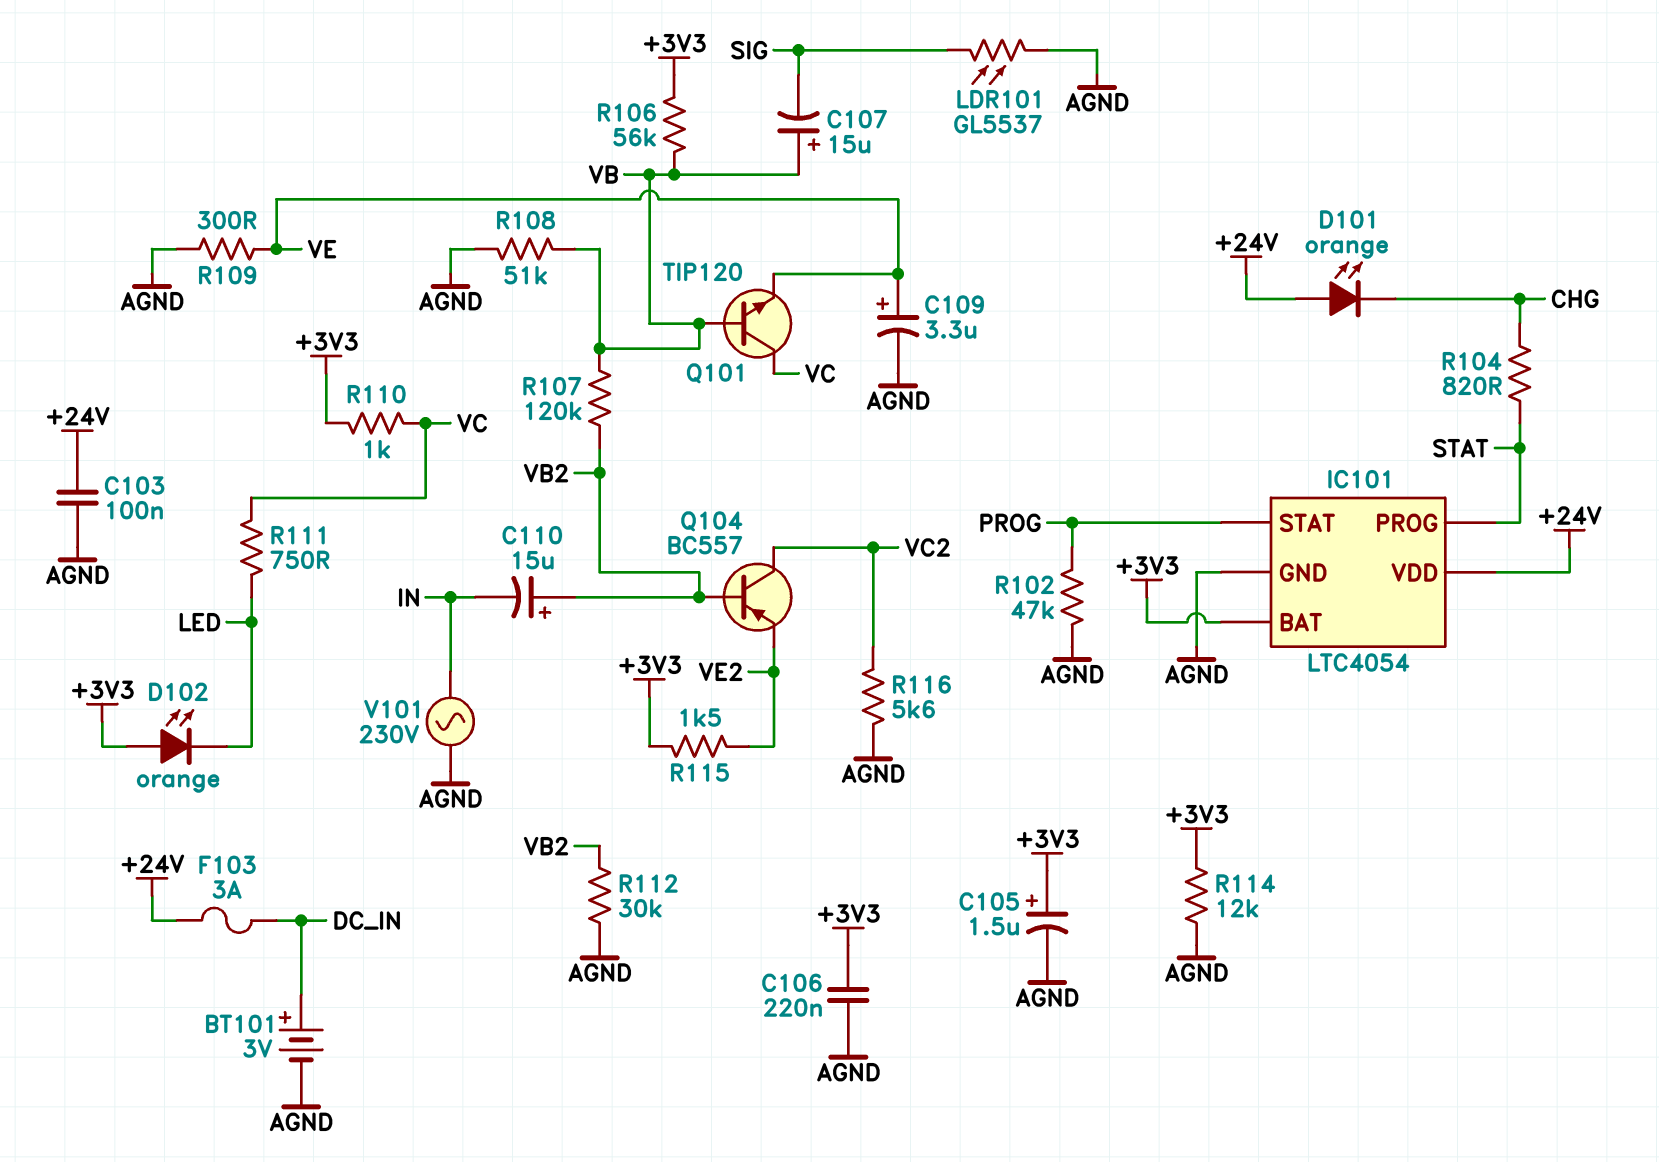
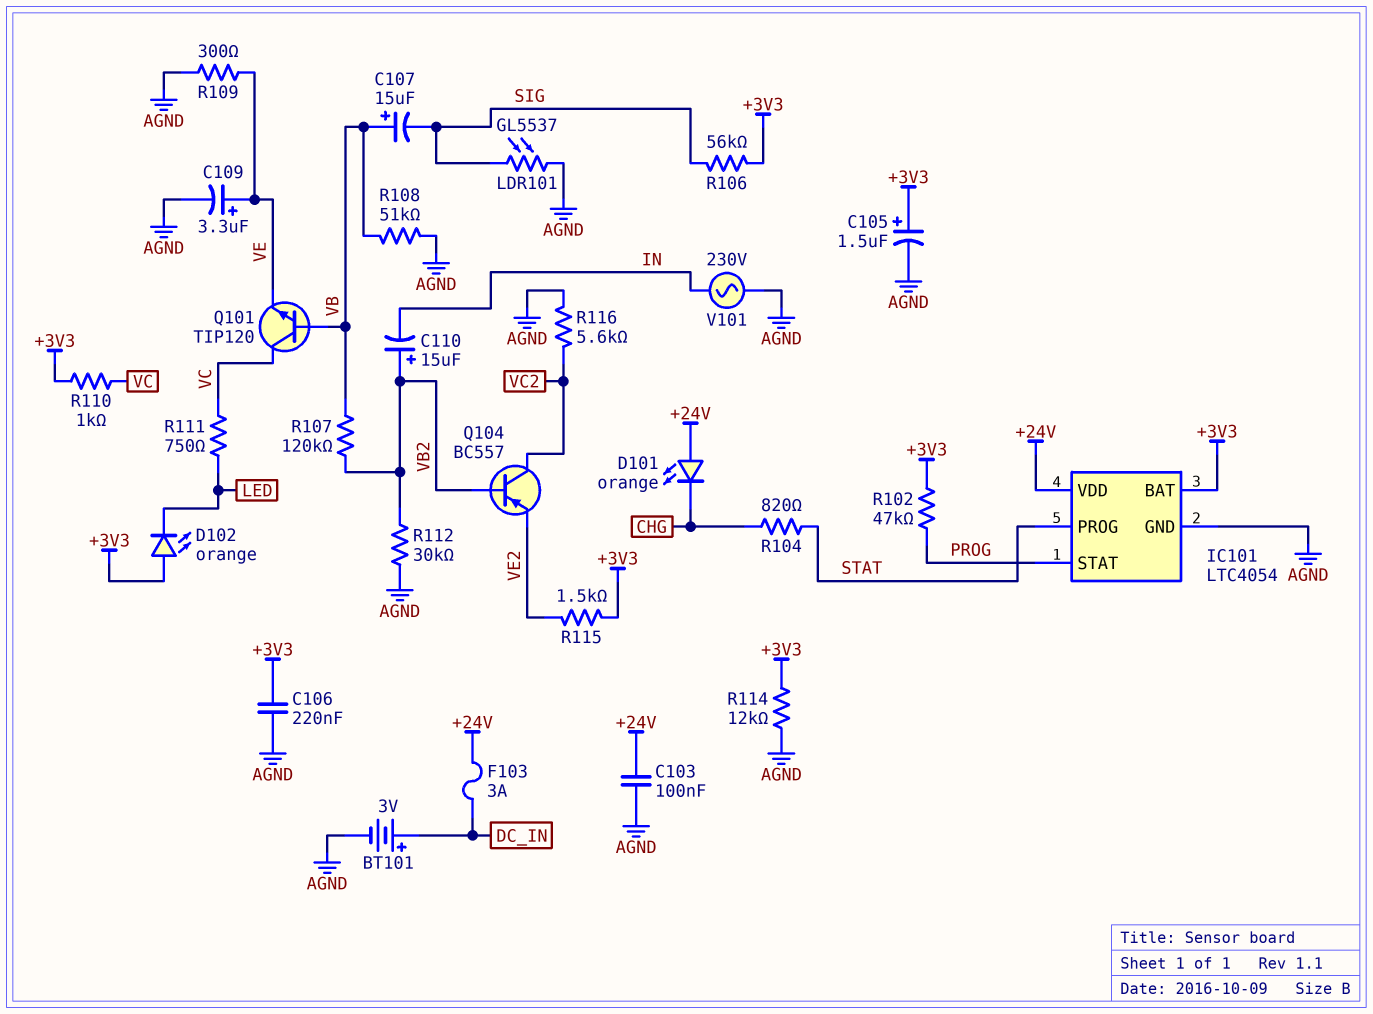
R102: 47k (AGND, PROG) -> 47k (+3V3, PROG)
R106: 56k (+3V3, VB) -> 56k (+3V3, SIG)

